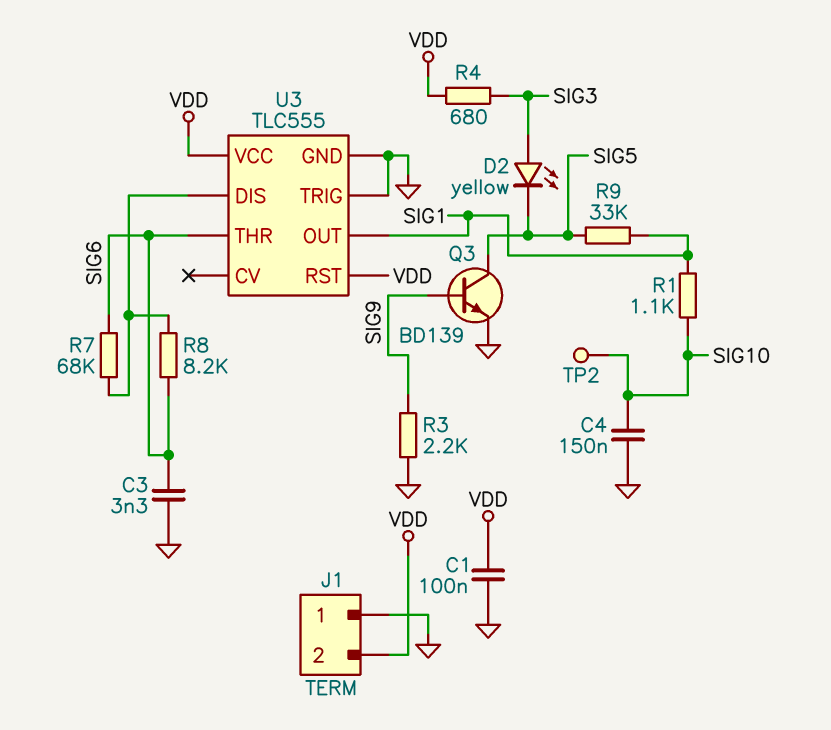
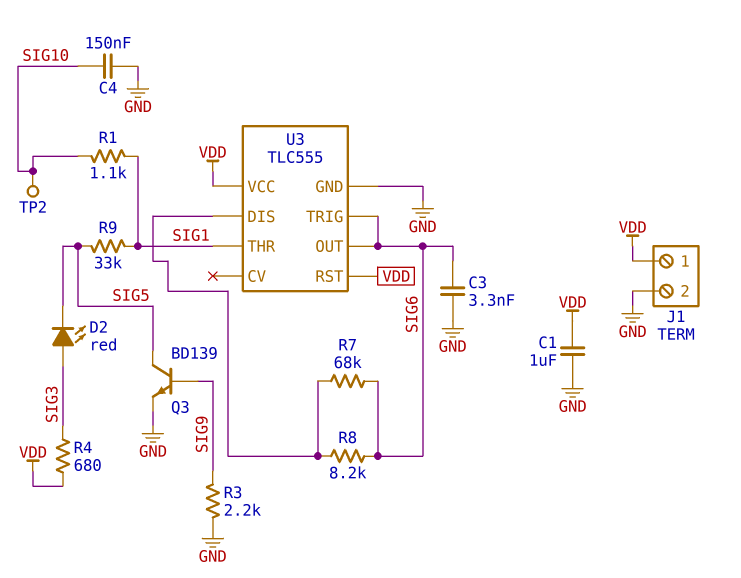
C1: 100nF (GND, VDD) -> 1uF (GND, VDD)
D2: LED yellow (A SIG3, K SIG5) -> LED red (A SIG3, K SIG5)
J1 pin 1: GND -> VDD
J1 pin 2: VDD -> GND
U3 pin OUT: SIG1 -> SIG6
U3 pin THR: SIG6 -> SIG1
U3 pin TRIG: GND -> SIG6

